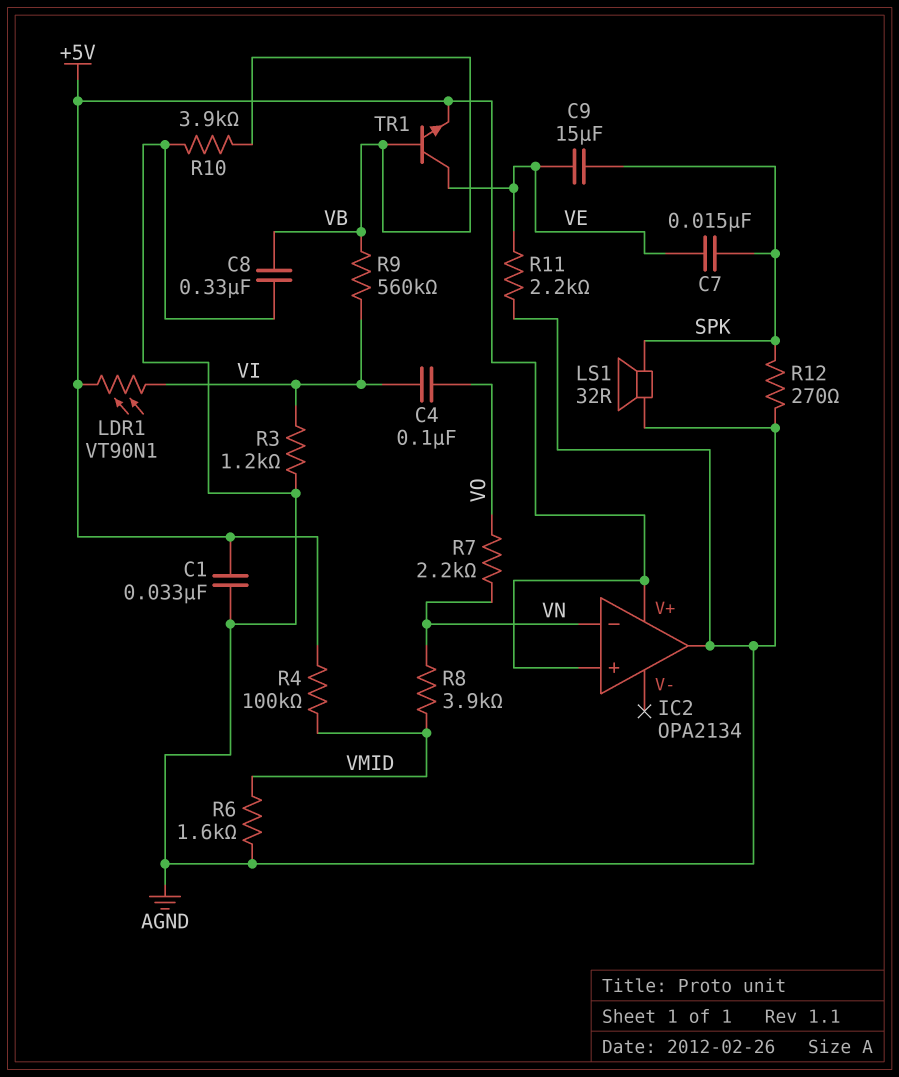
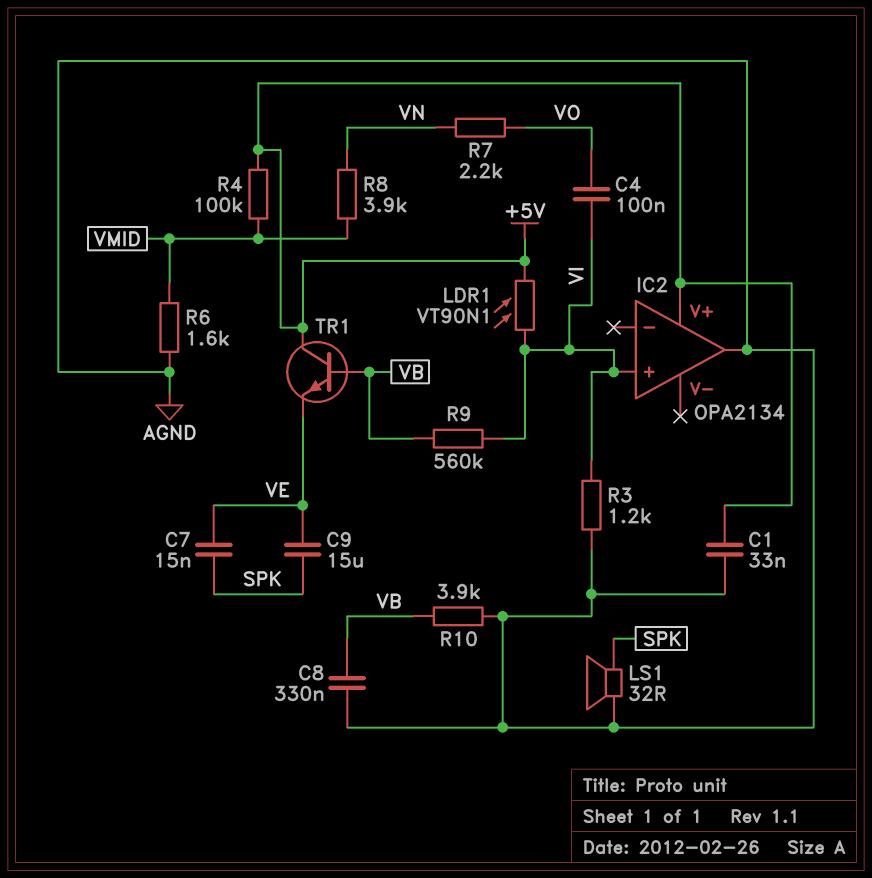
IC2 pin in+: +5V -> VI
IC2 pin in-: VN -> none
R11: 2.2k (AGND, VE) -> none
R12: 270 (AGND, SPK) -> none
TR1: NPN (B VB, C VE, E +5V) -> NPN (B VB, C +5V, E VE)

